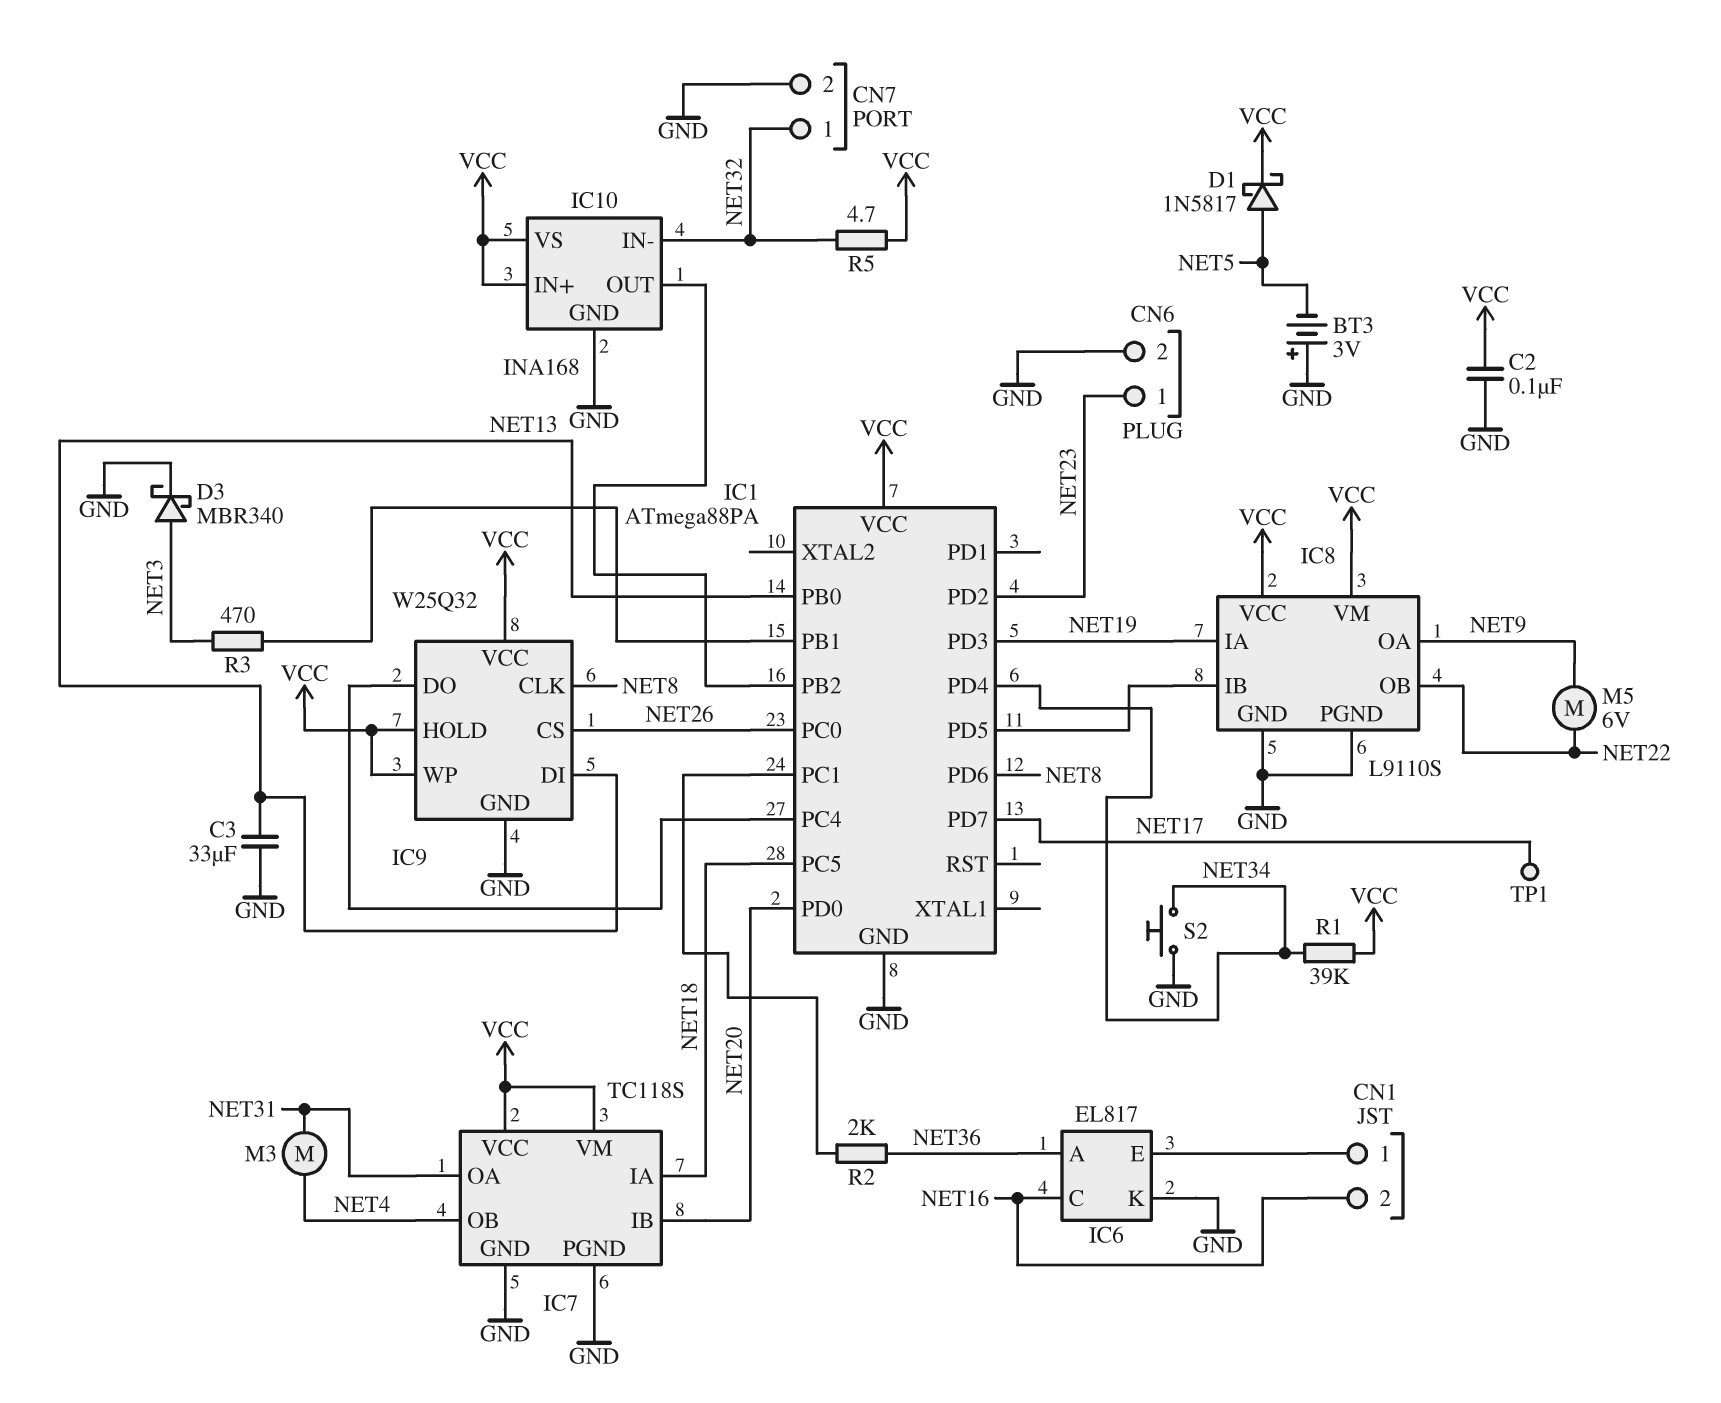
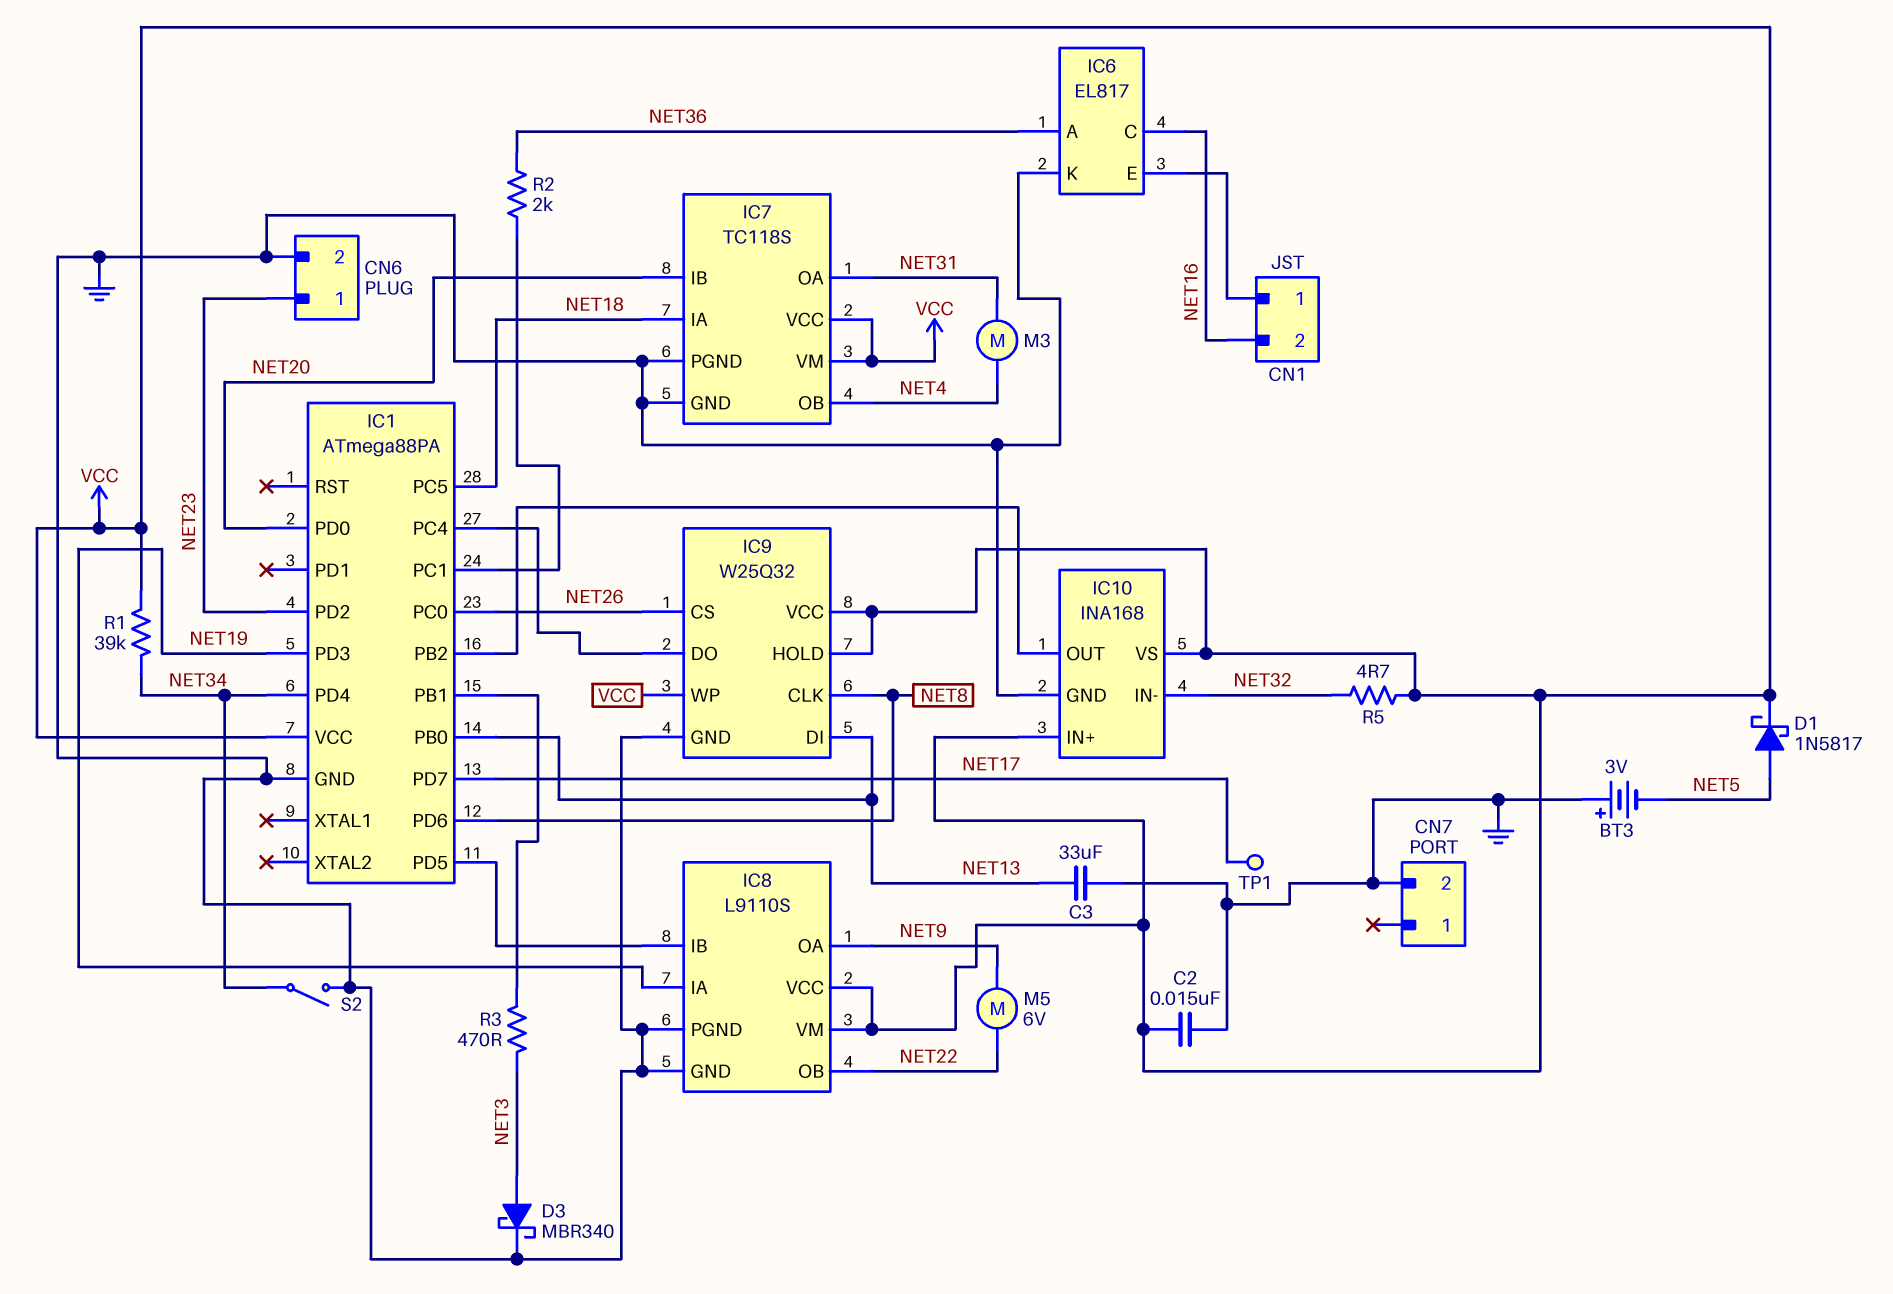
C2: 100nF (GND, VCC) -> 15nF (GND, VCC)
CN7 pin 1: NET32 -> none
S2: button (GND, NET34) -> switch (GND, NET34)

